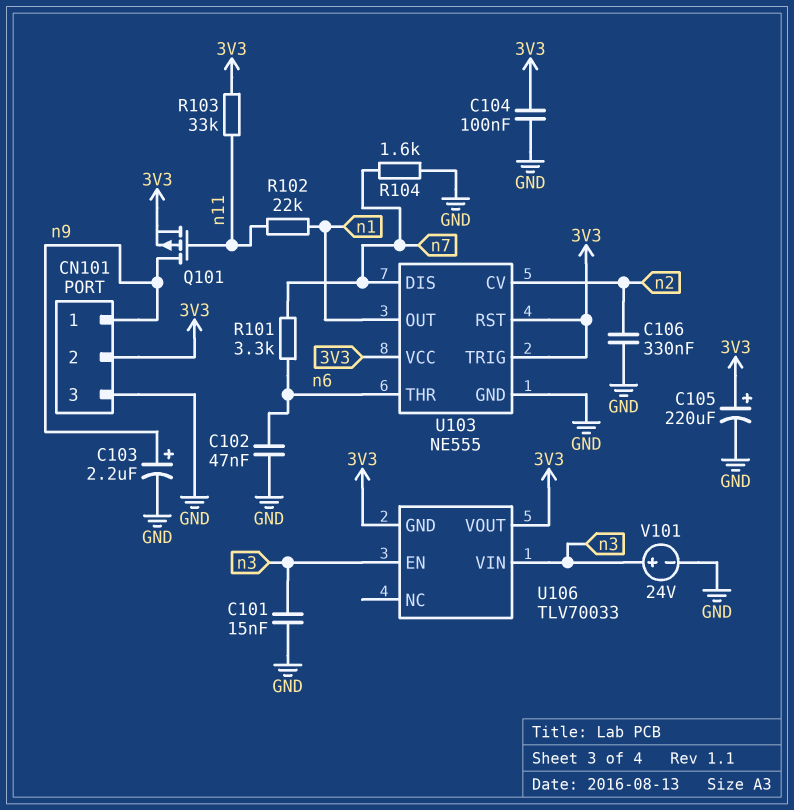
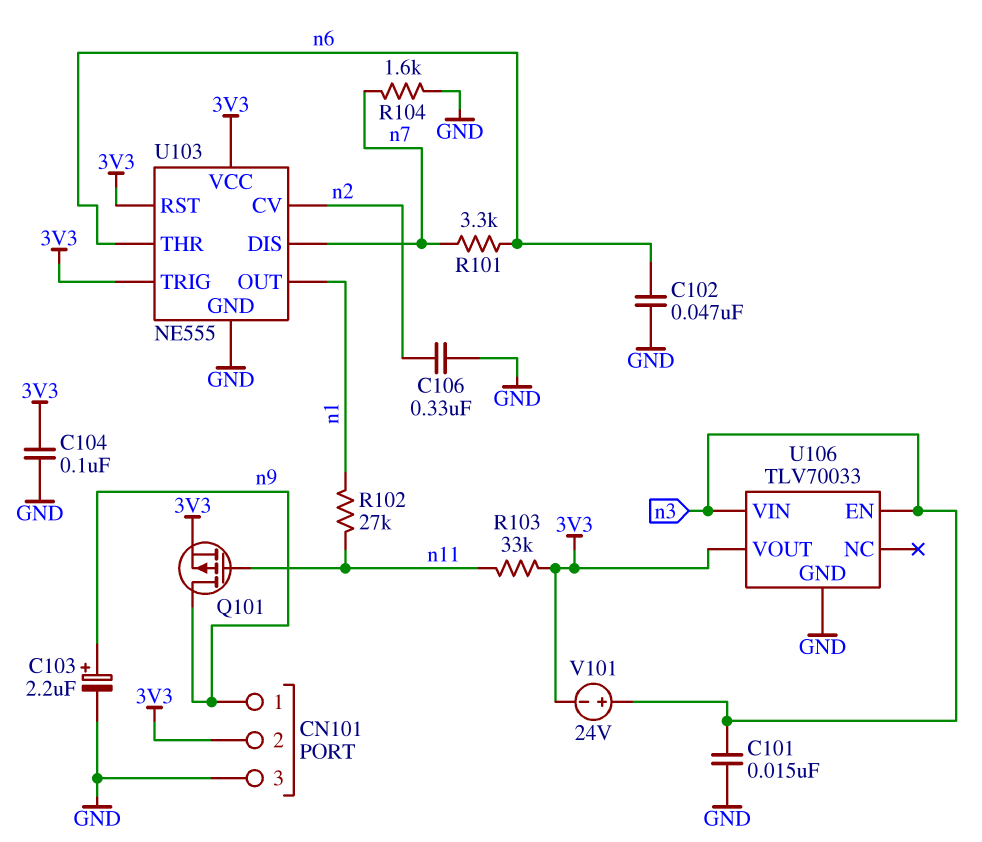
C105: 220uF (plus 3V3, minus GND) -> none
R102: 22k (n1, n11) -> 27k (n1, n11)
U106 pin GND: 3V3 -> GND
V101: 24V (plus n3, minus GND) -> 24V (plus n3, minus 3V3)

